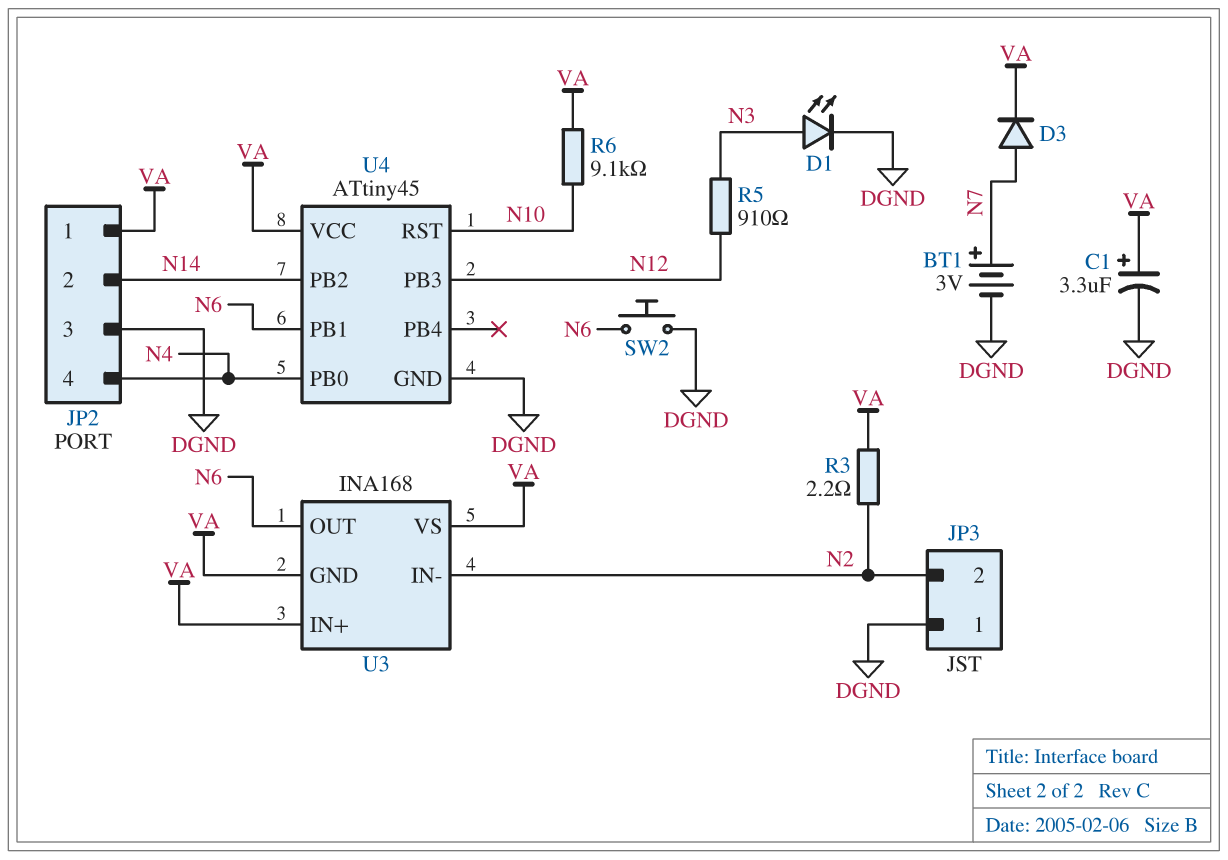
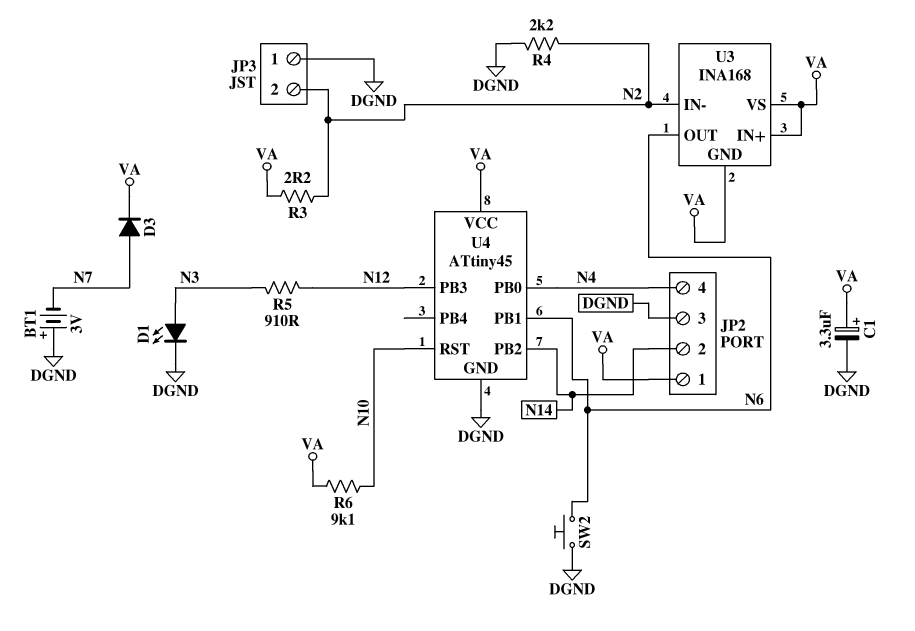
BT1: 3V (plus N7, minus DGND) -> 3V (plus DGND, minus N7)
R4: none -> 2.2k (DGND, N2)

